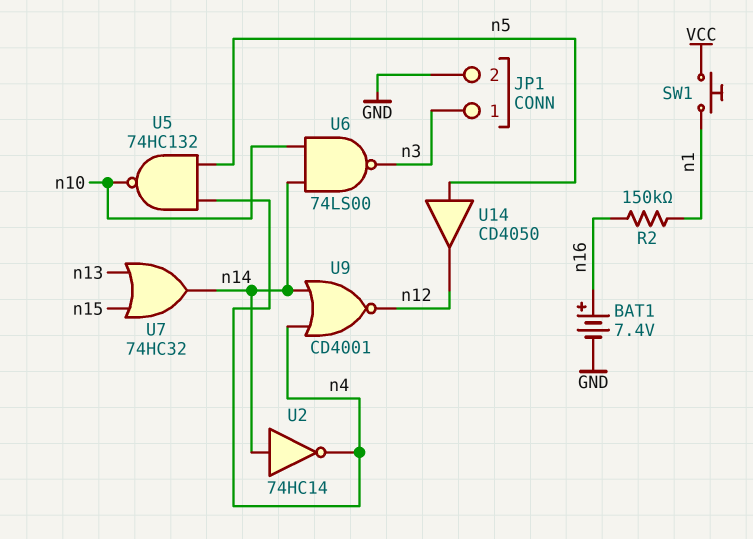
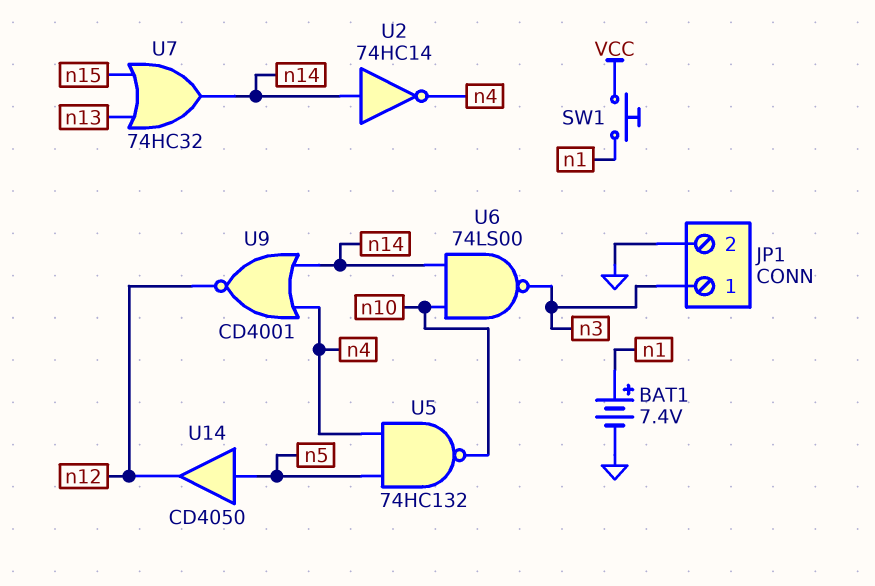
BAT1: 7.4V (plus n16, minus GND) -> 7.4V (plus n1, minus GND)
R2: 150k (n1, n16) -> none

